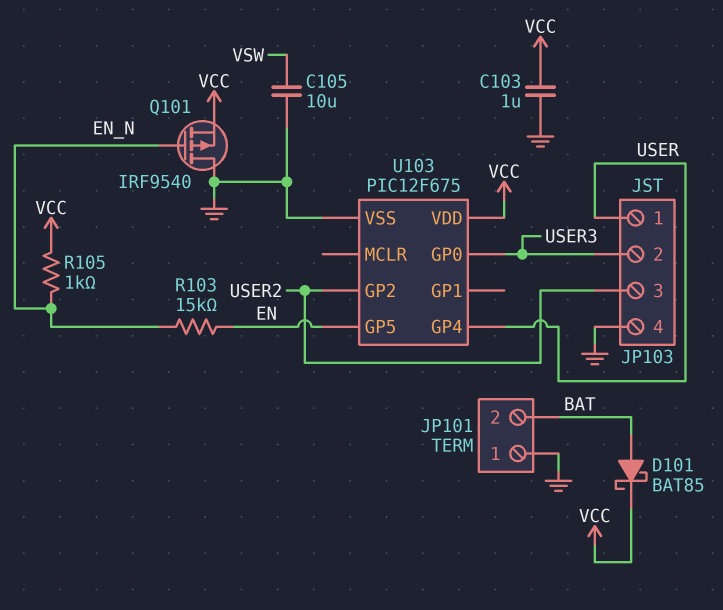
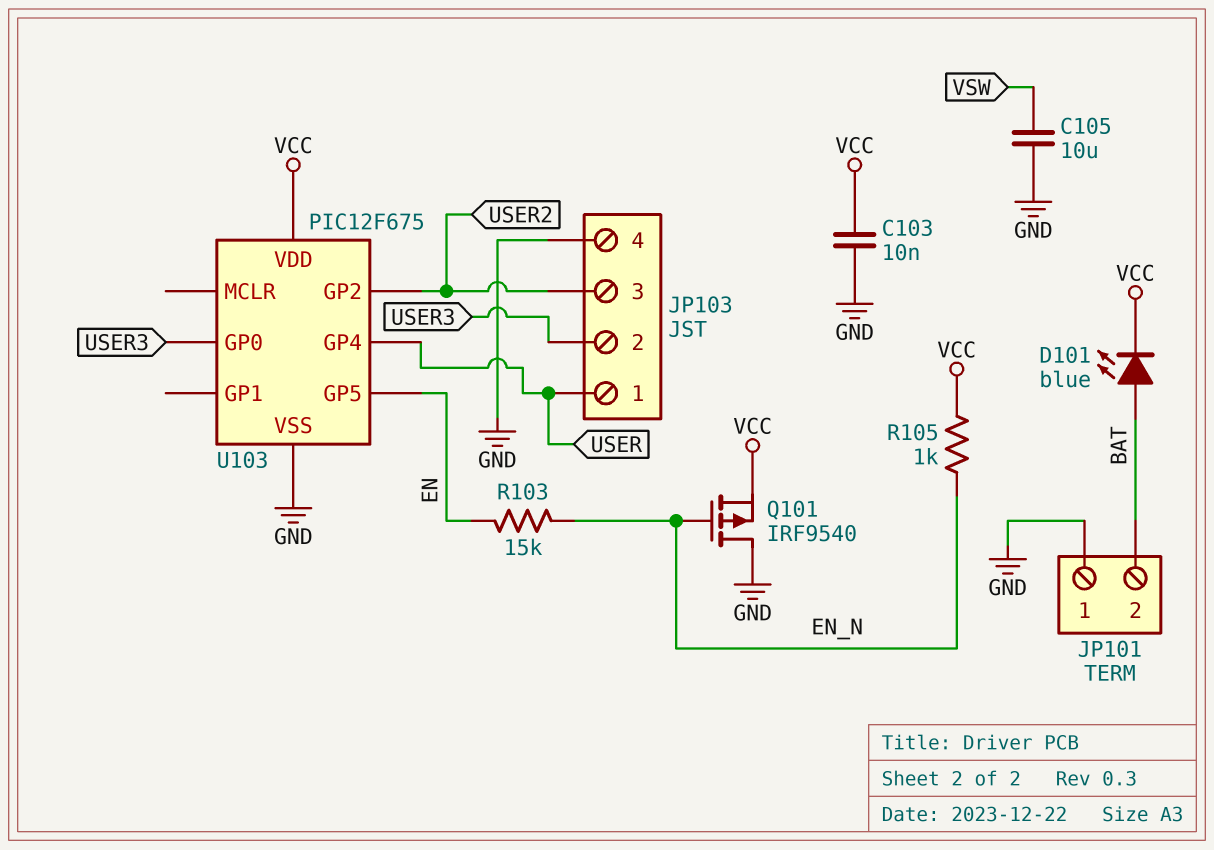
C103: 1uF (GND, VCC) -> 10nF (GND, VCC)
D101: schottky BAT85 (A BAT, K VCC) -> LED blue (A BAT, K VCC)

